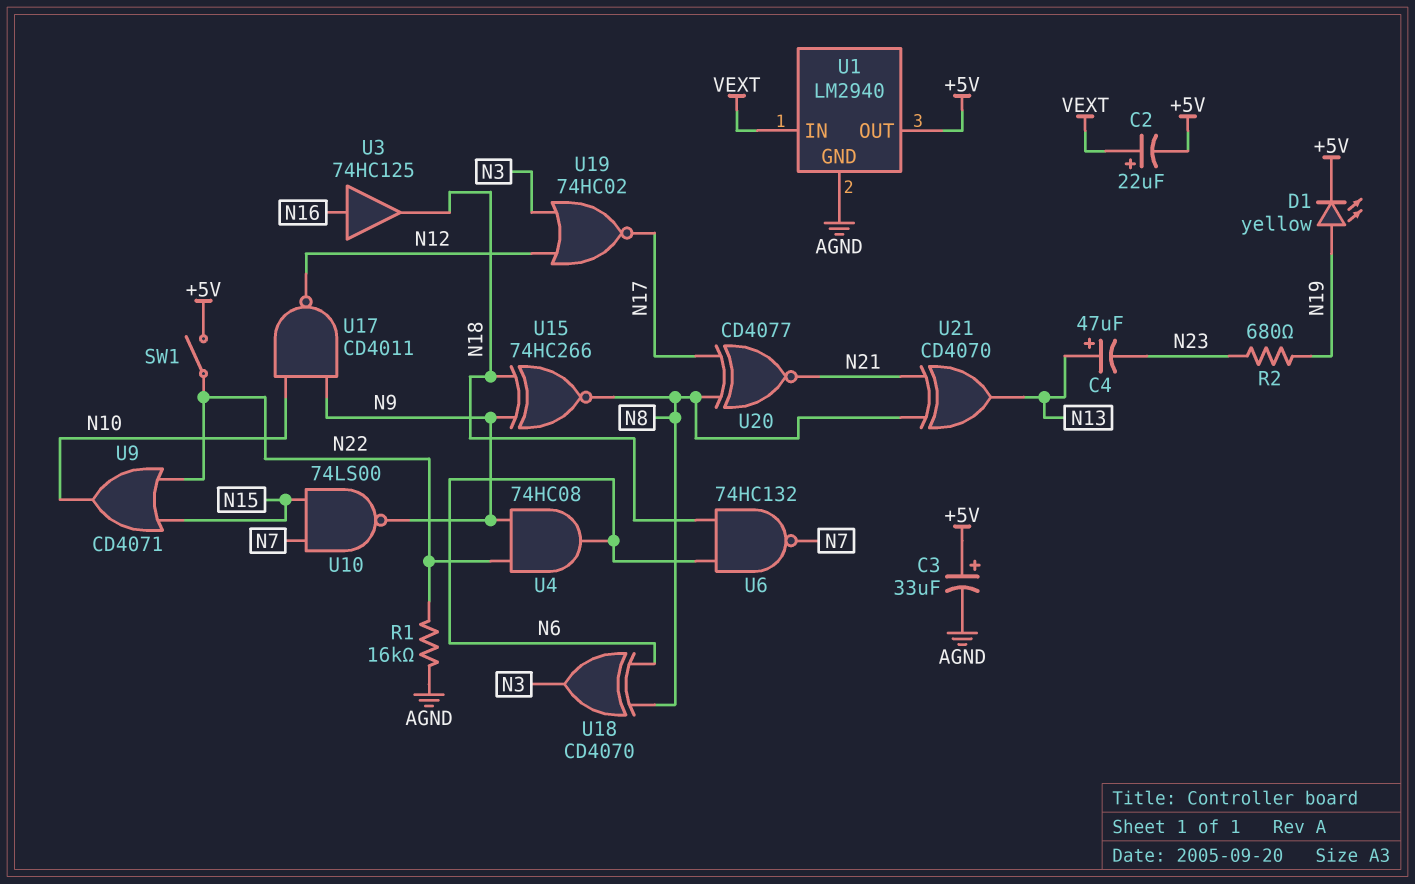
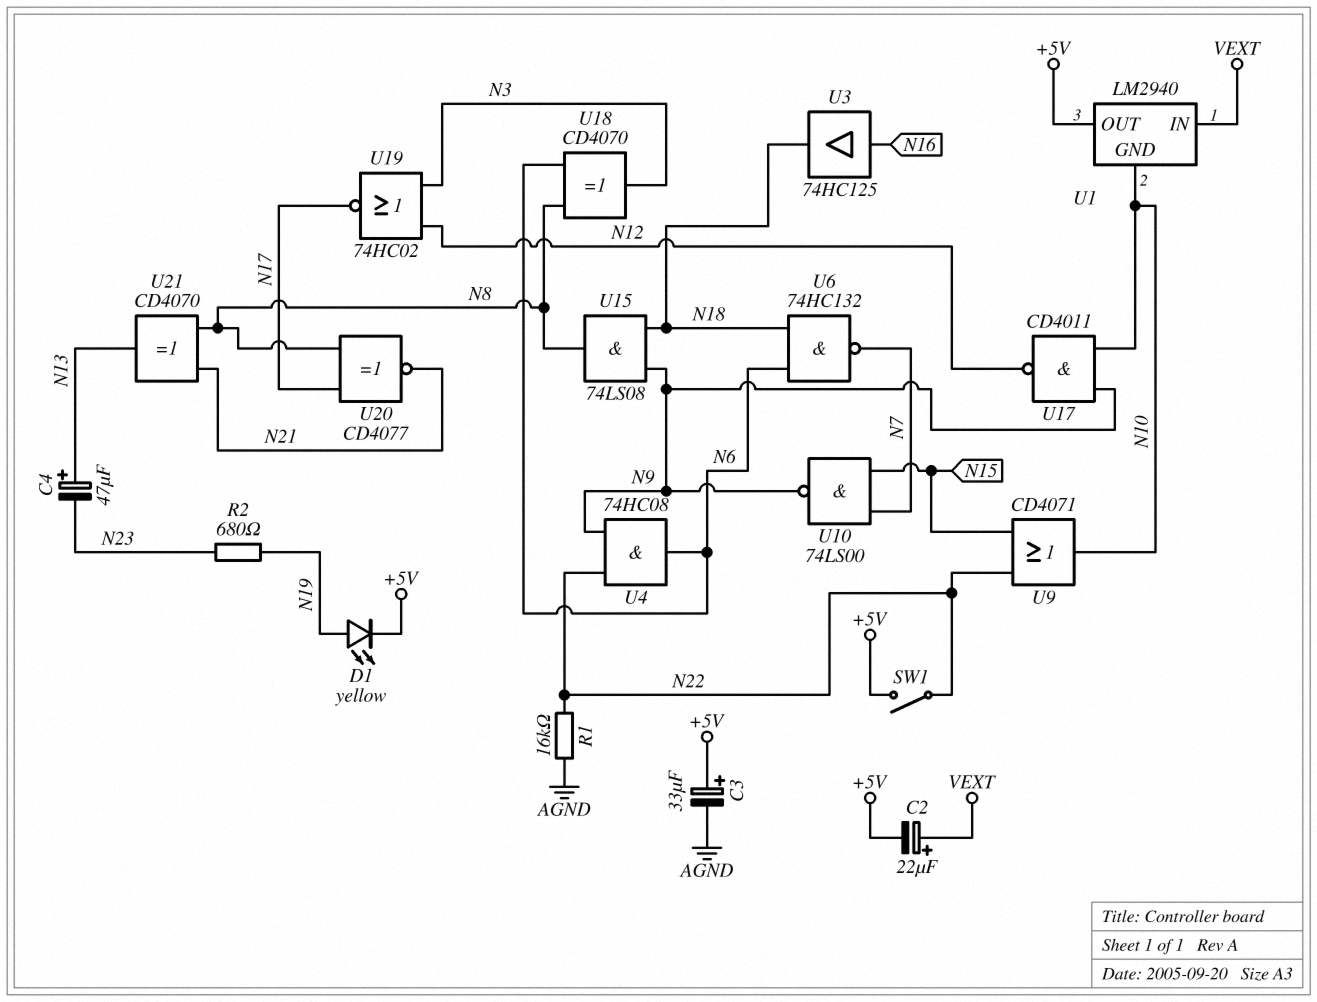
U1 pin GND: AGND -> N10
U15: XNOR 74HC266 (in N9, in N18, out N8) -> AND 74LS08 (in N9, in N18, out N8)

